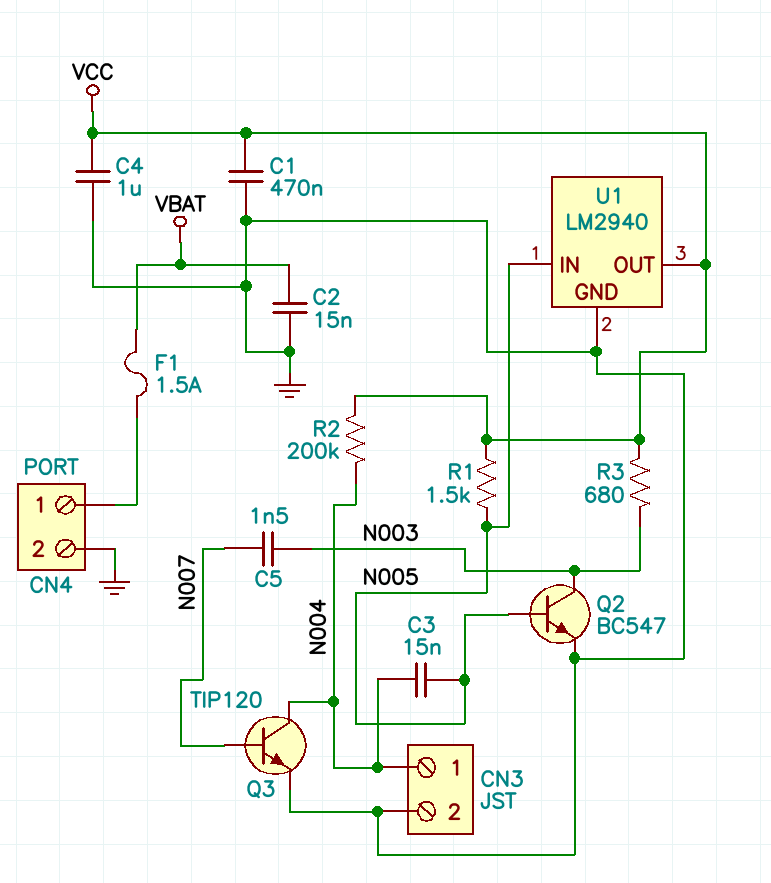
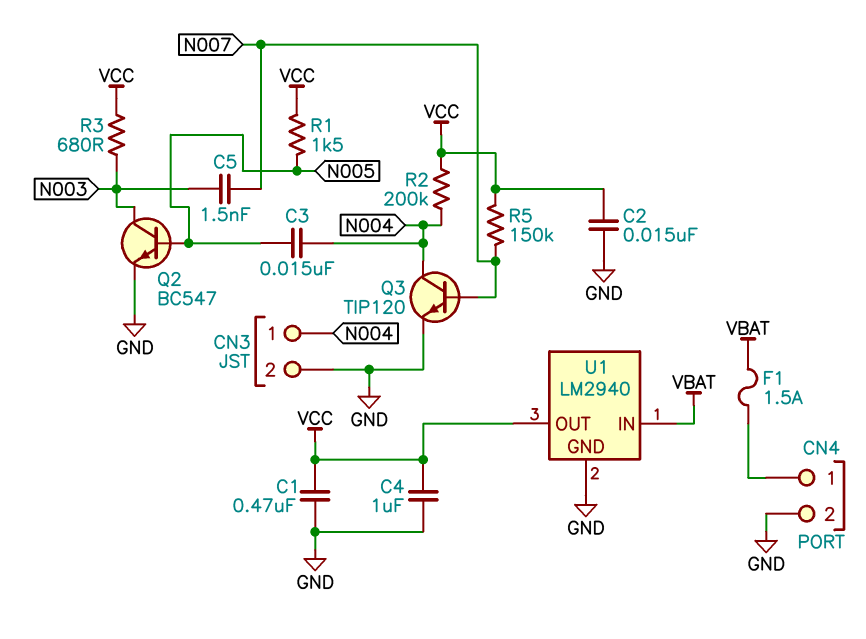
C2: 15nF (GND, VBAT) -> 15nF (GND, VCC)
R5: none -> 150k (N007, VCC)
U1 pin IN: N005 -> VBAT

